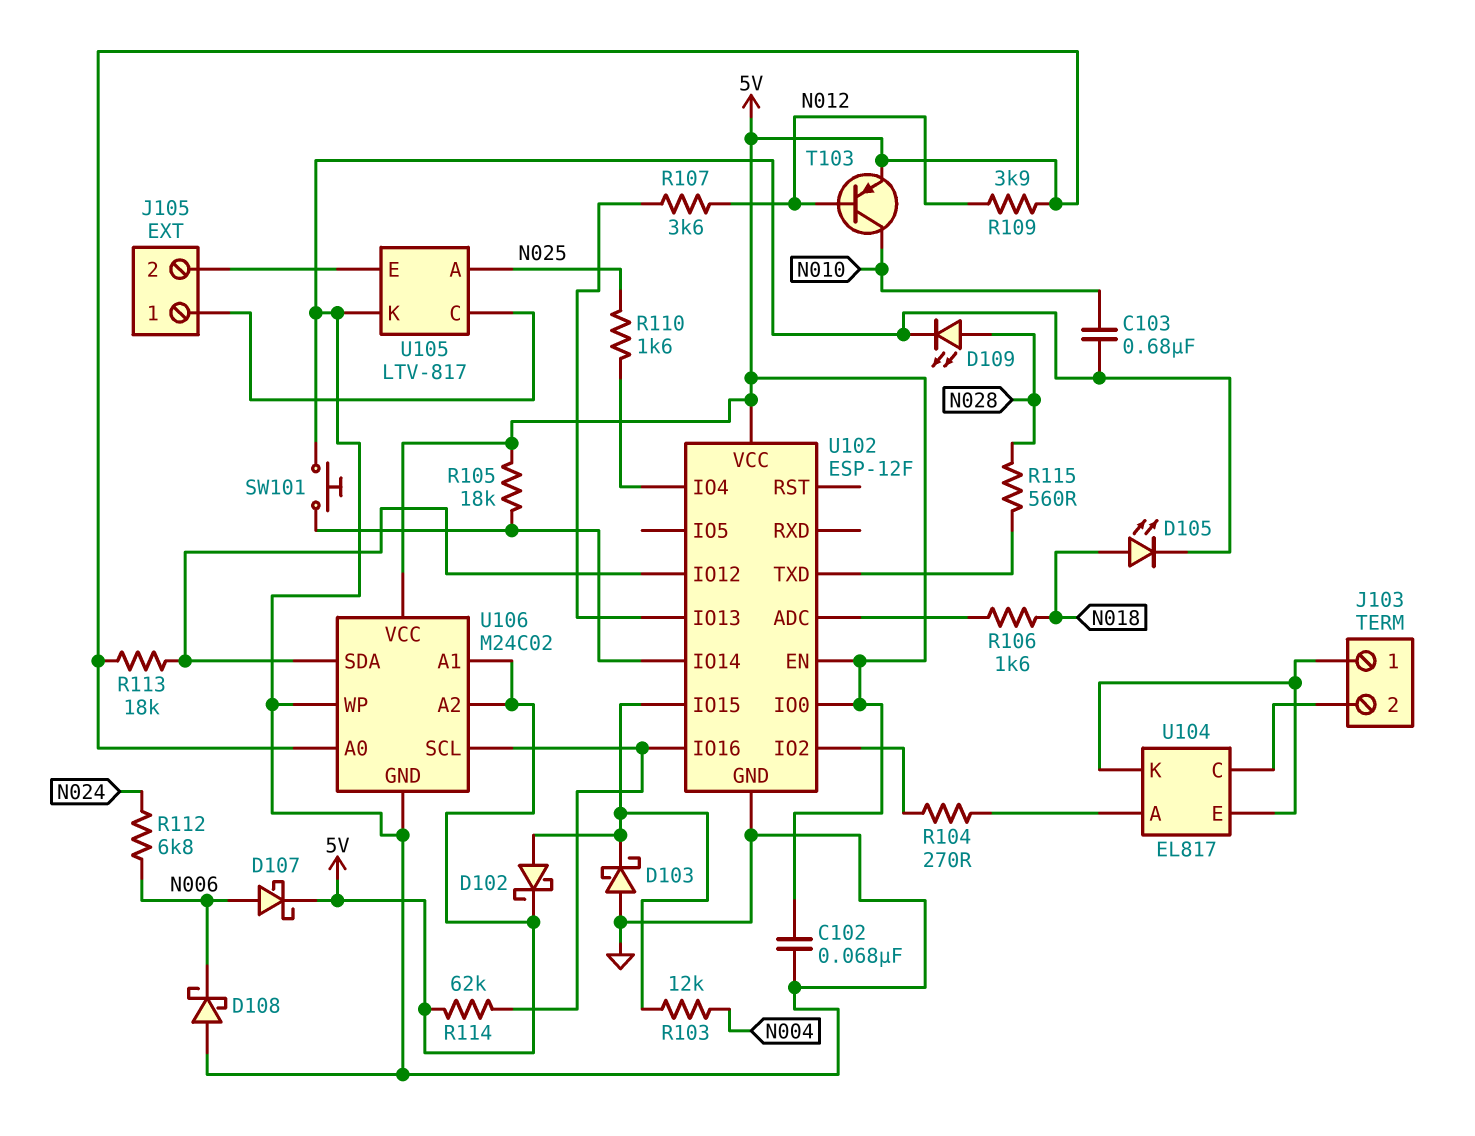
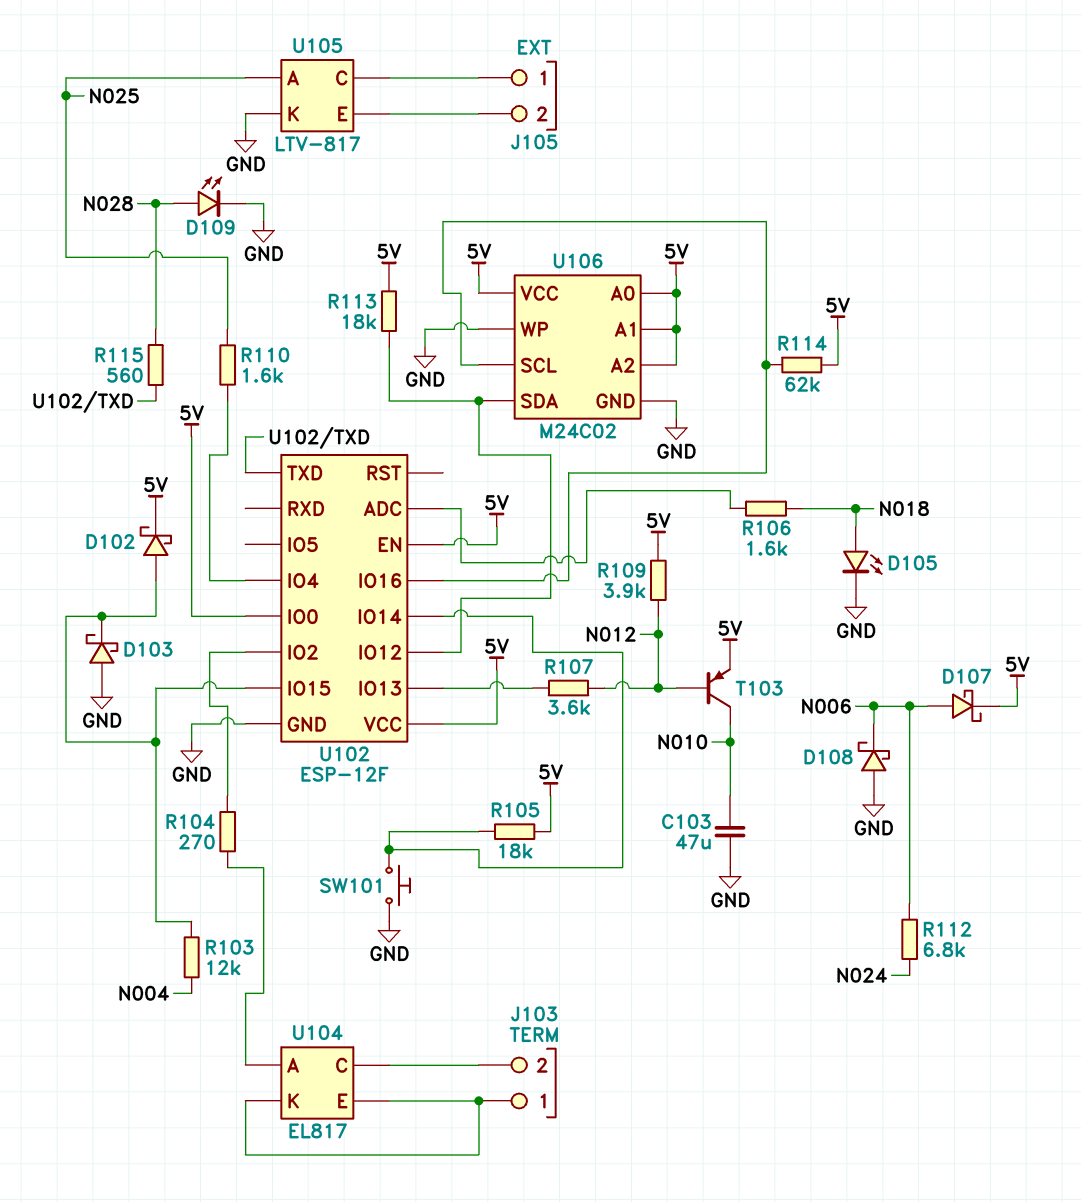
C102: 68nF (5V, GND) -> none
C103: 680nF (GND, N010) -> 47uF (GND, N010)

